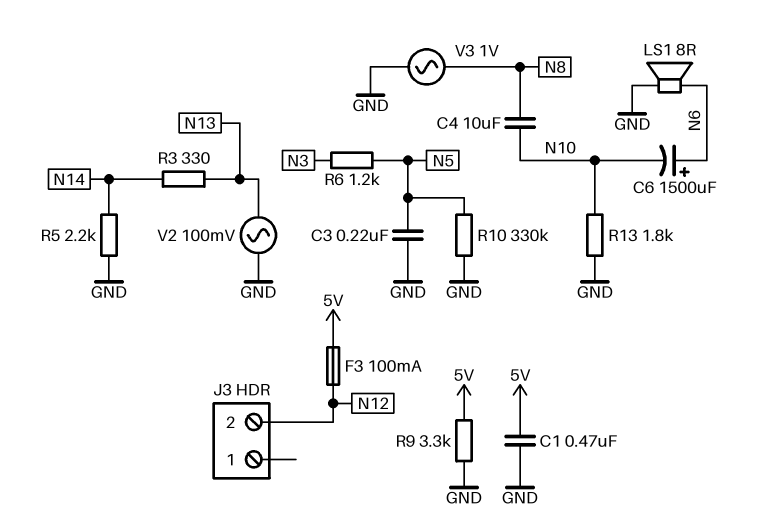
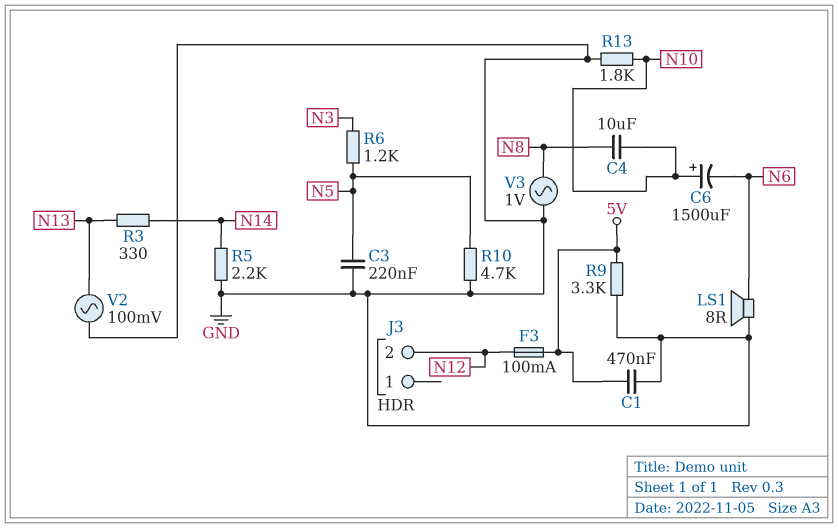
C6: 1500uF (plus N6, minus N10) -> 1500uF (plus N10, minus N6)
R10: 330k (GND, N5) -> 4.7k (GND, N5)

